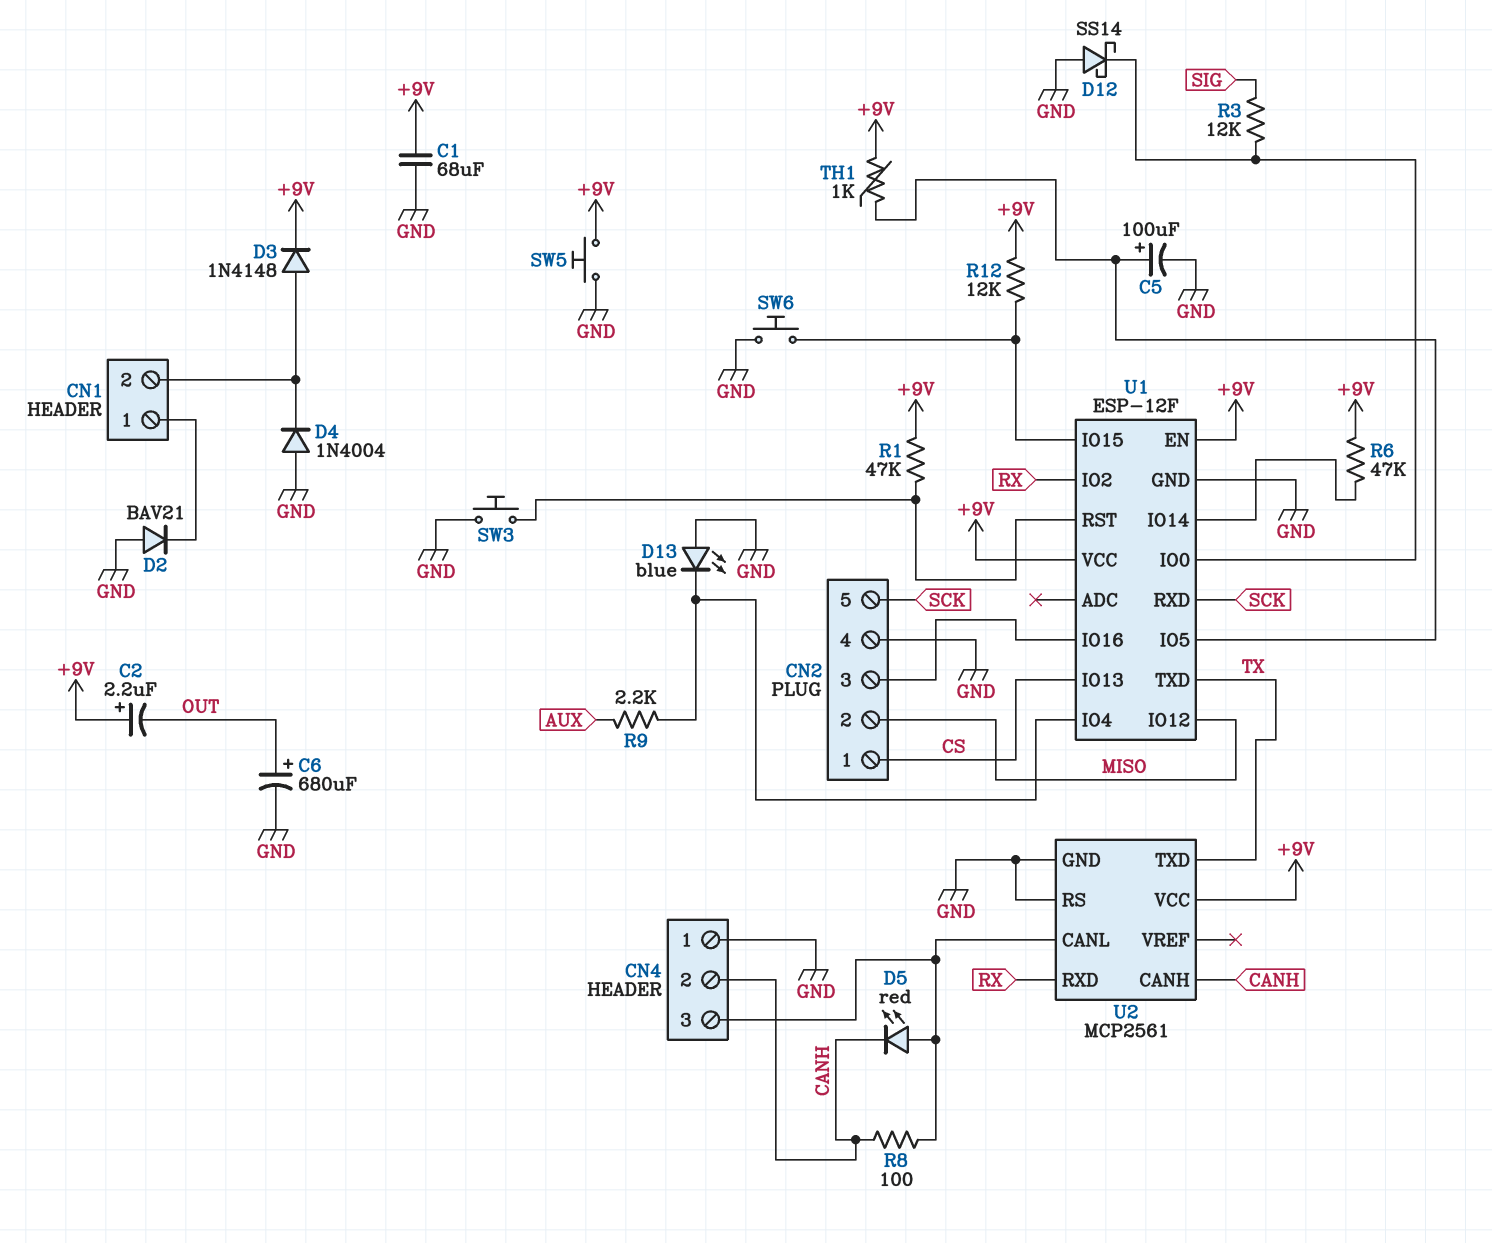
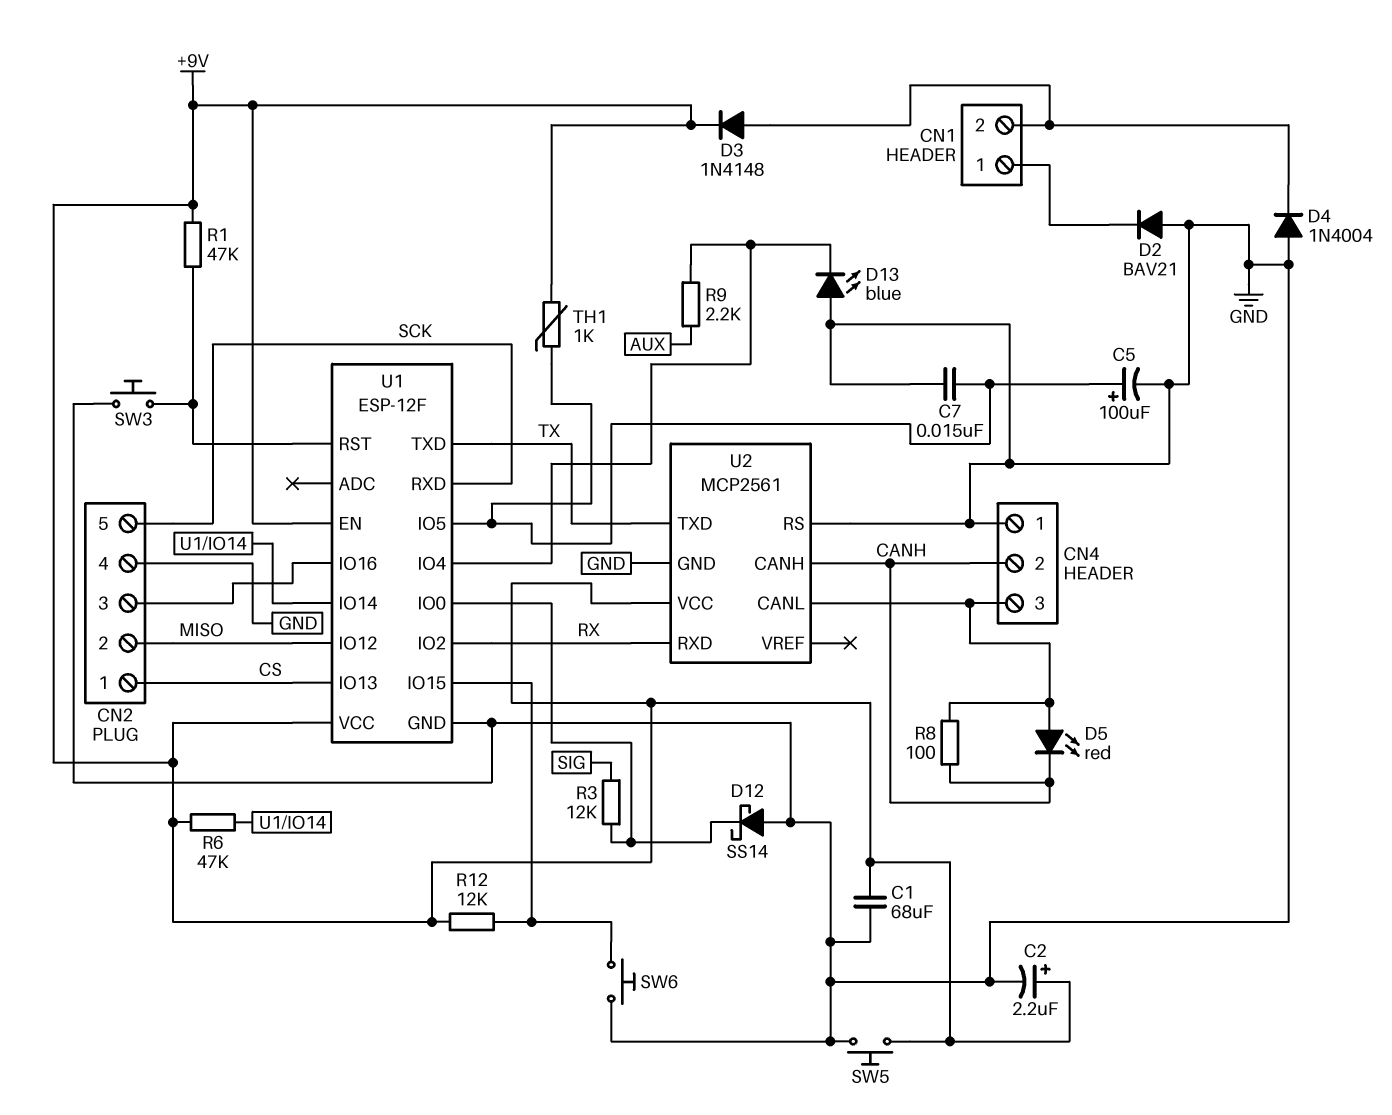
C2: 2.2uF (plus +9V, minus OUT) -> 2.2uF (plus +9V, minus GND)
C6: 680uF (plus OUT, minus GND) -> none
C7: none -> 15nF (GND, U1/IO5)

